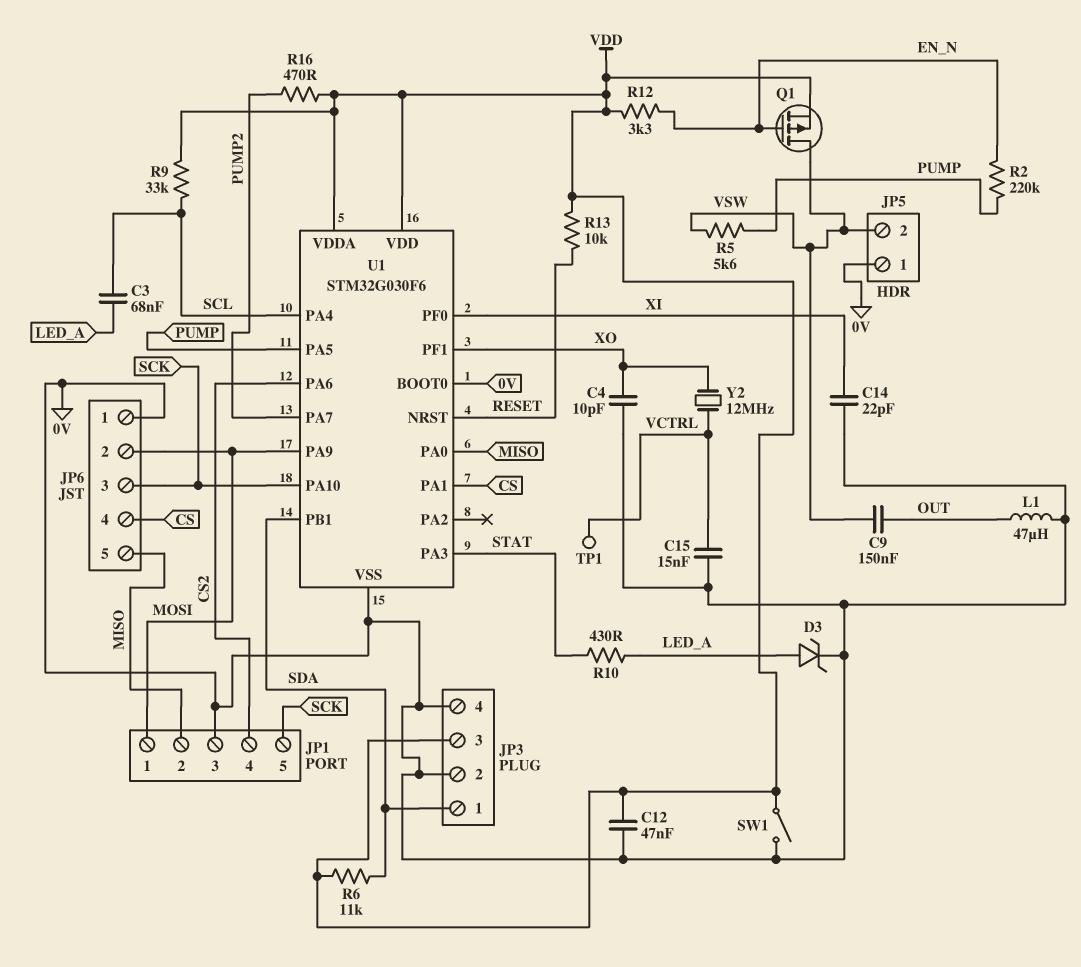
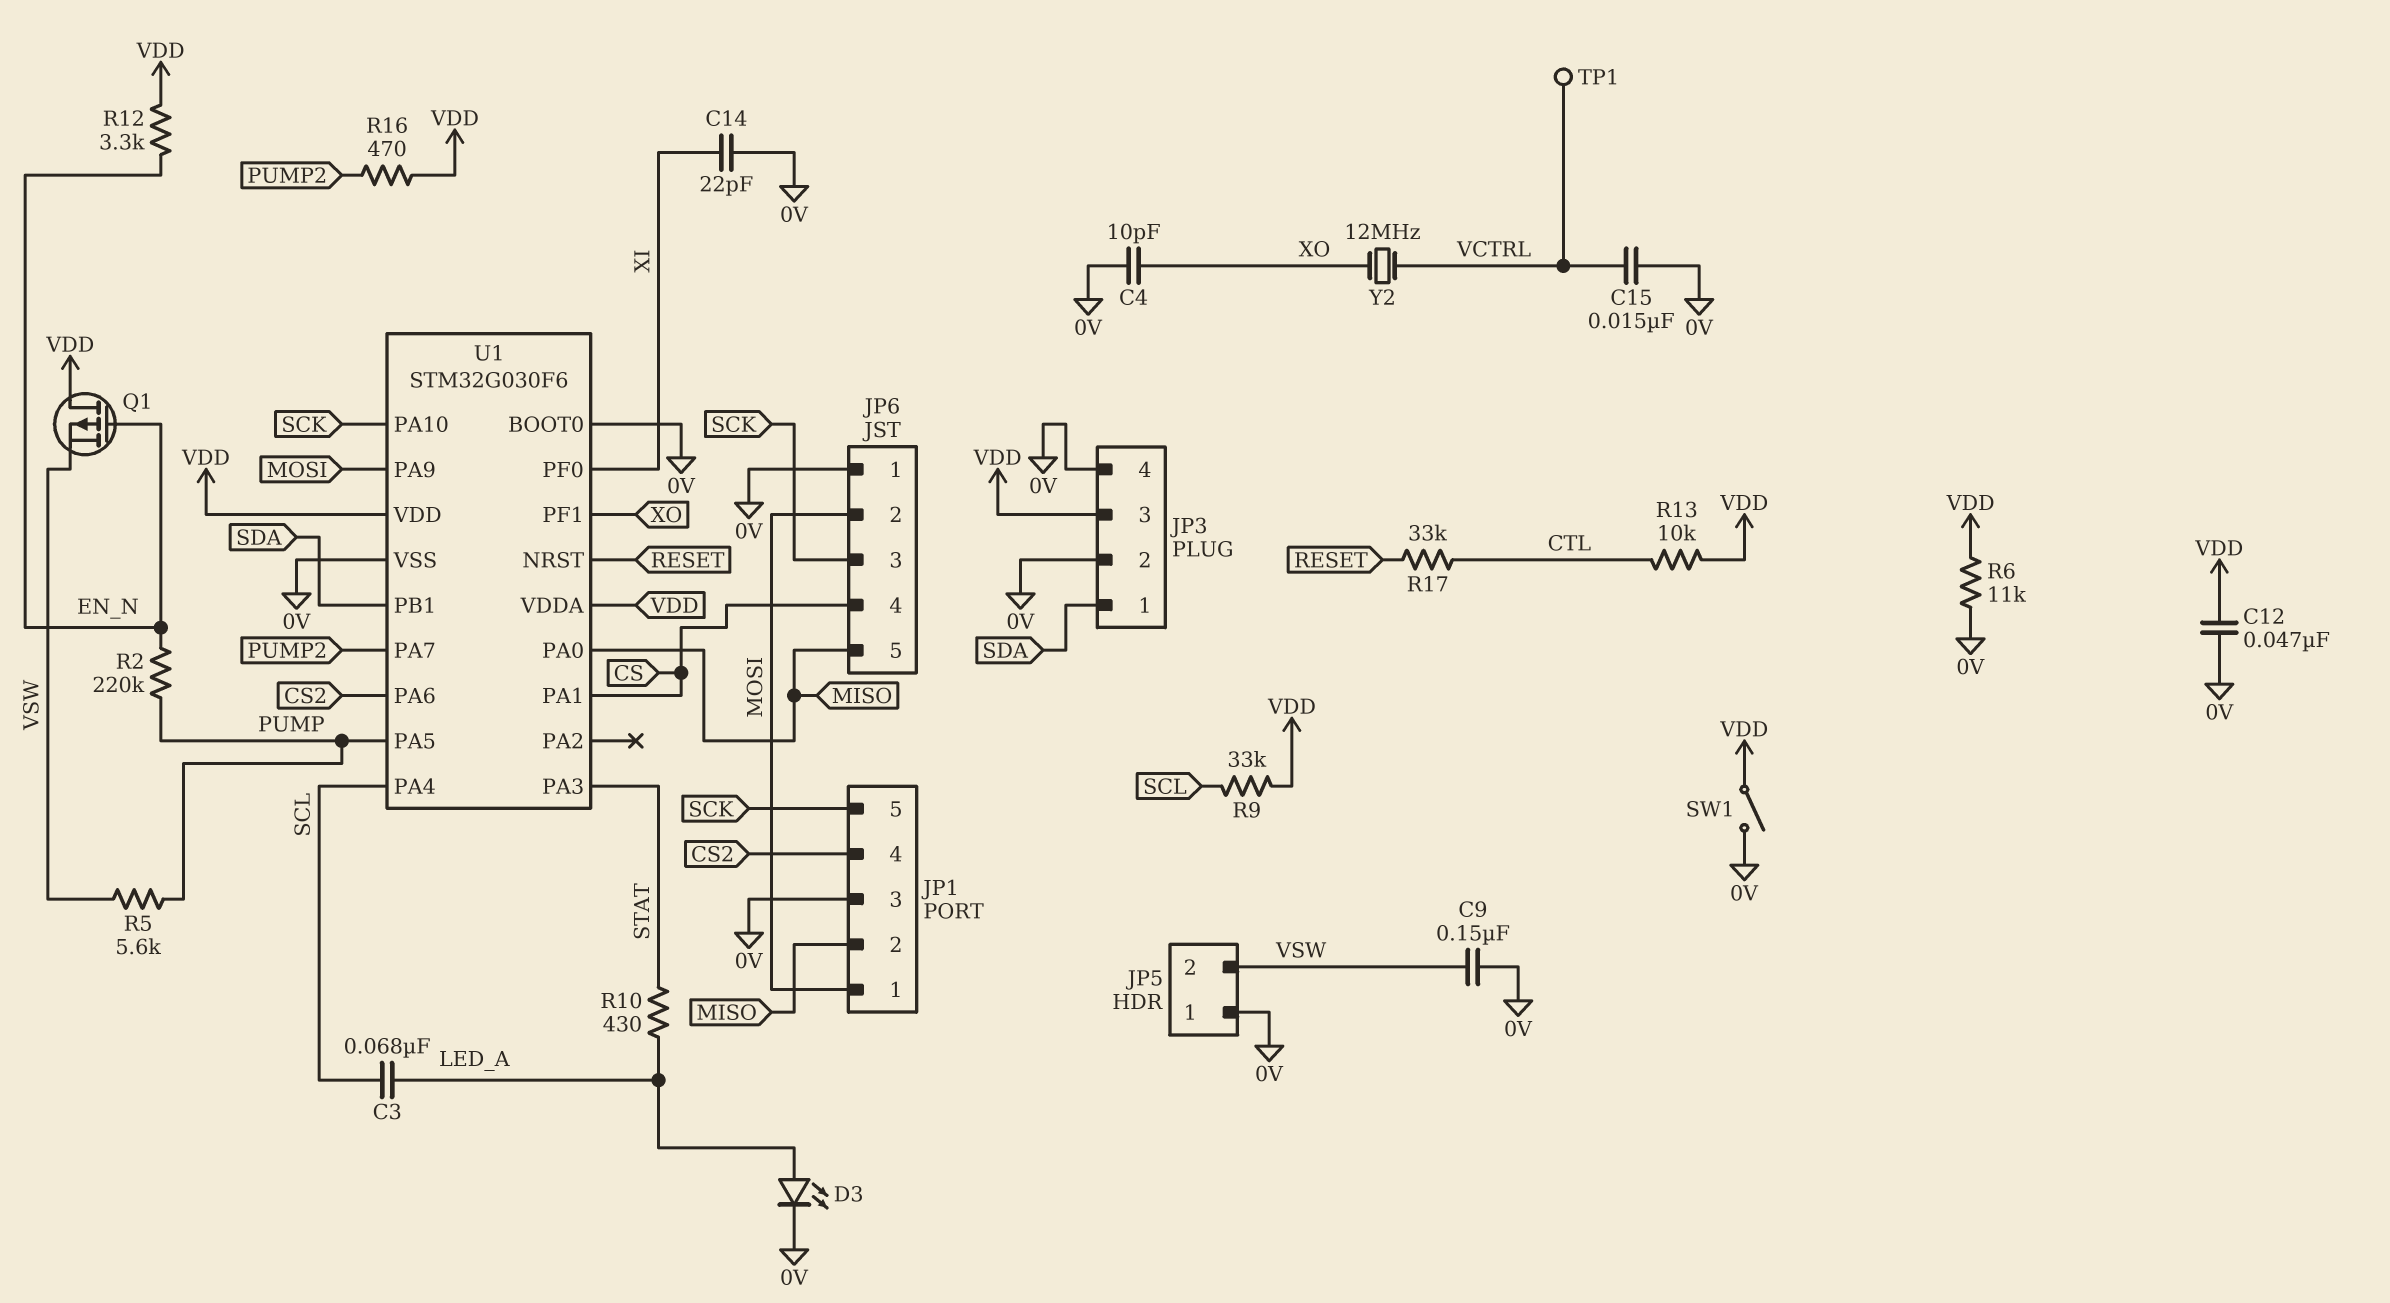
C9: 150nF (OUT, VSW) -> 150nF (0V, VSW)
D3: zener (A LED_A, K 0V) -> LED (A LED_A, K 0V)
L1: 47uH (0V, OUT) -> none
Q1: PMOS (G EN_N, D VSW, S VDD) -> PMOS (G EN_N, D VDD, S VSW)
R6: 11k (SDA, VDD) -> 11k (0V, VDD)
R13: 10k (RESET, VDD) -> 10k (CTL, VDD)
R17: none -> 33k (CTL, RESET)

